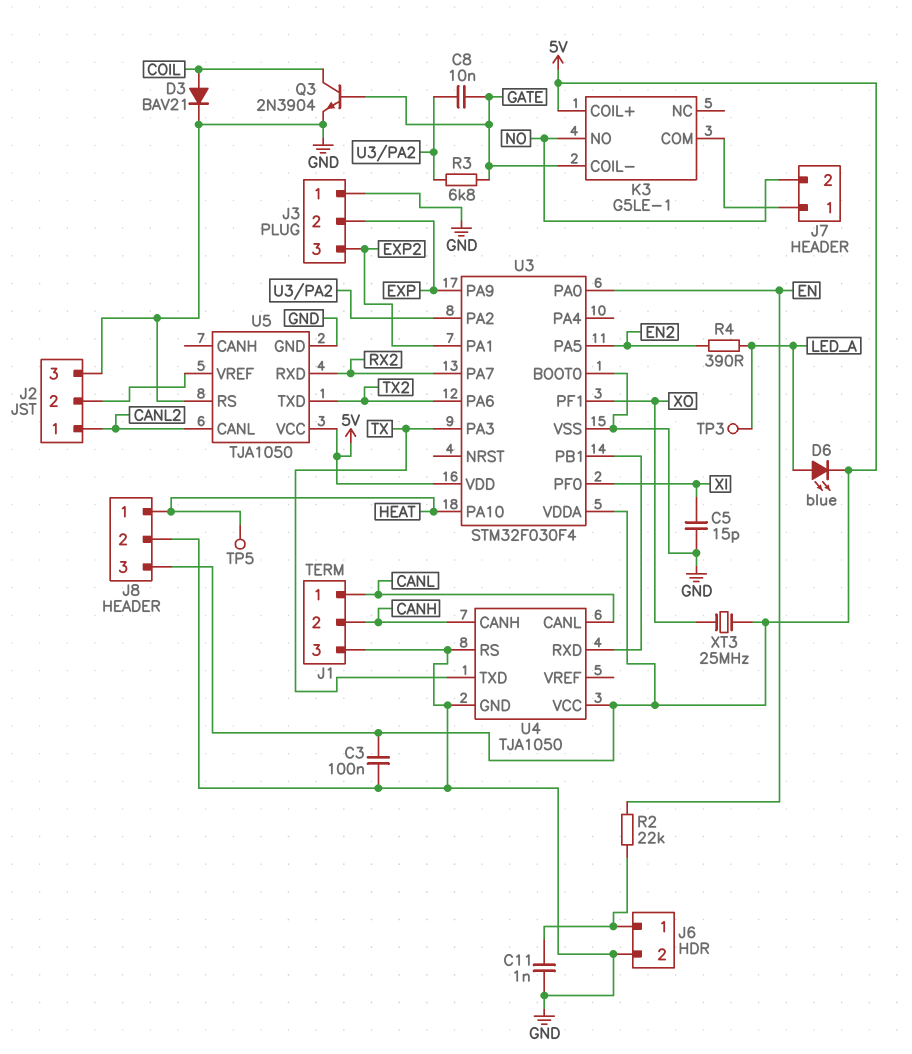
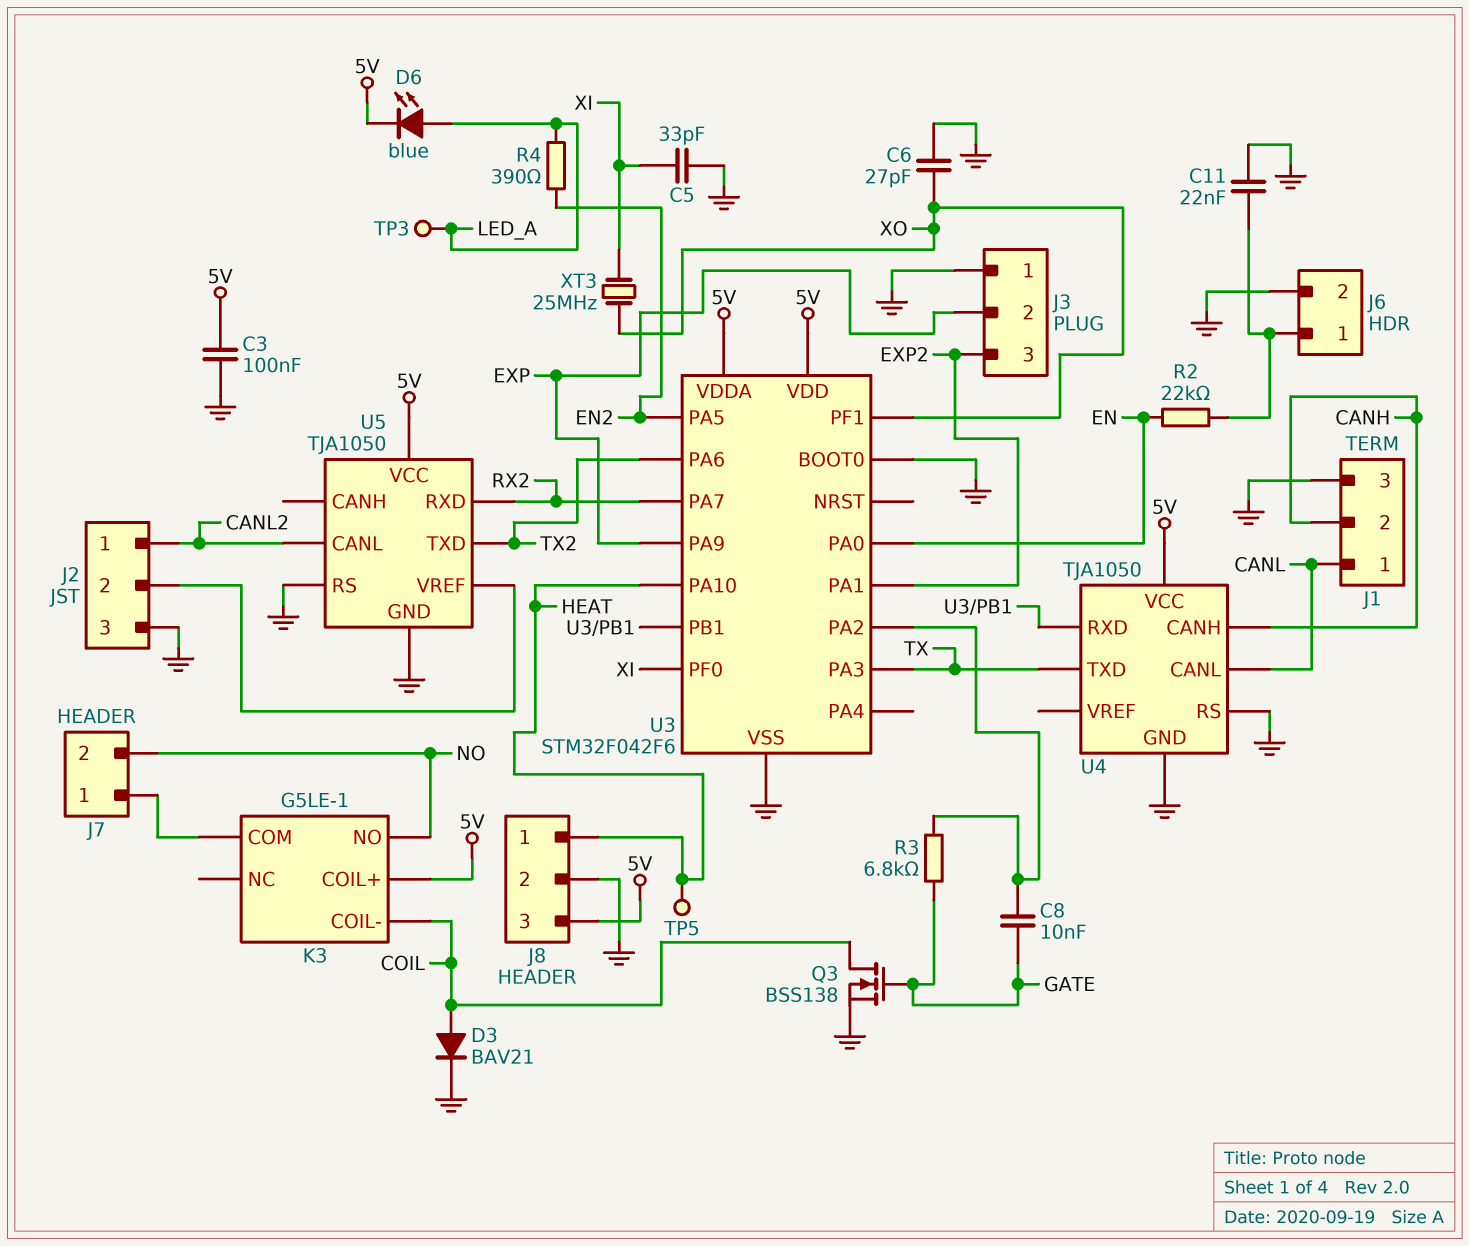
C5: 15pF (GND, XI) -> 33pF (GND, XI)
C6: none -> 27pF (GND, XO)
C11: 1nF (GND, J6/1) -> 22nF (GND, J6/1)
K3 pin COIL-: GATE -> COIL
Q3: NPN 2N3904 (B GATE, C COIL, E GND) -> NMOS BSS138 (G GATE, D COIL, S GND)
U3: STM32F030F4 -> STM32F042F6
XT3: 25MHz (5V, XO) -> 25MHz (XI, XO)

